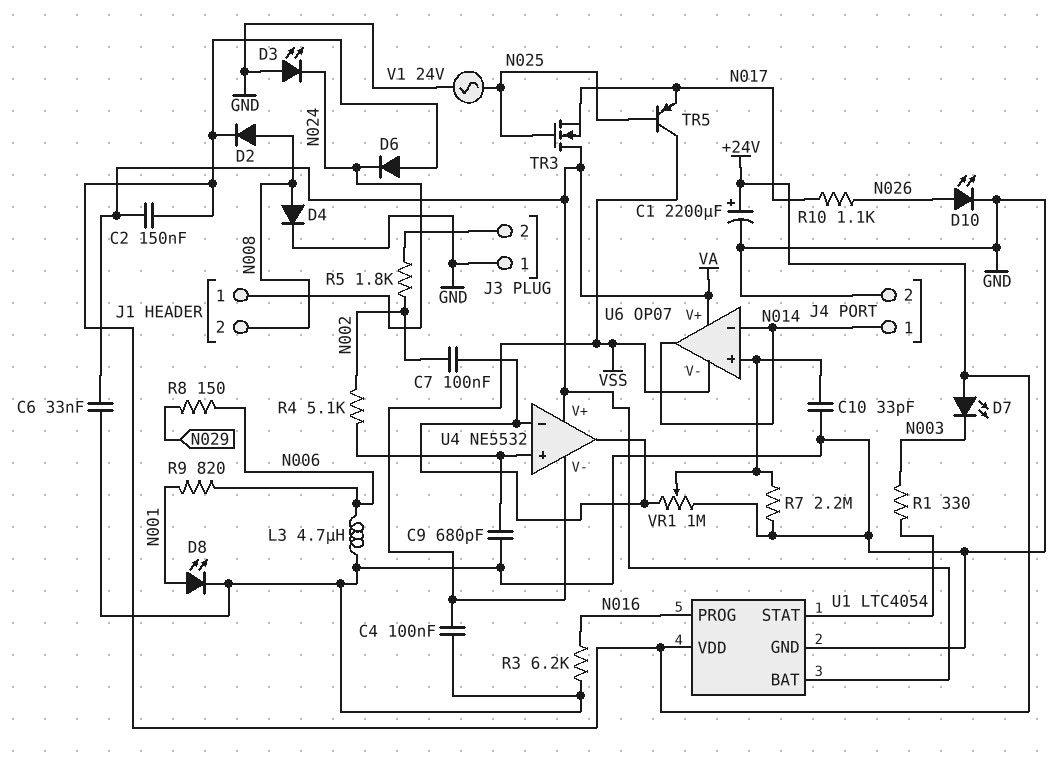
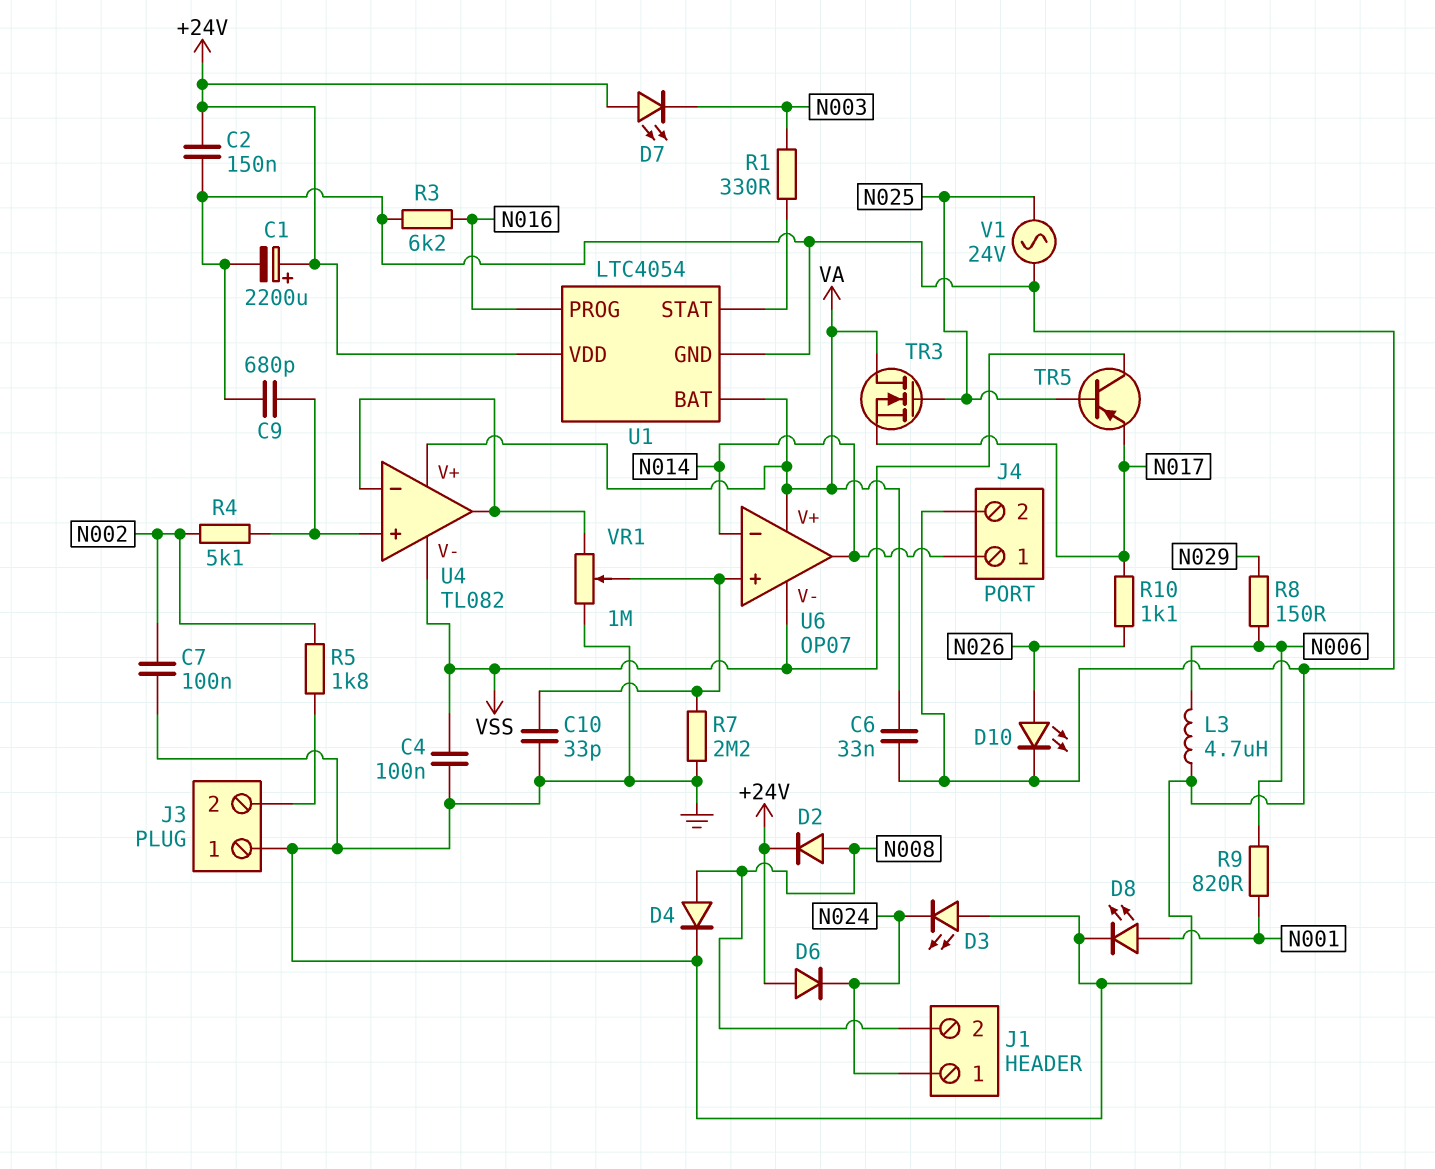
C2: 150nF (+24V, VA) -> 150nF (+24V, GND)
C7: 100nF (N002, U4/in-) -> 100nF (GND, N002)
U4: NE5532 -> TL082

